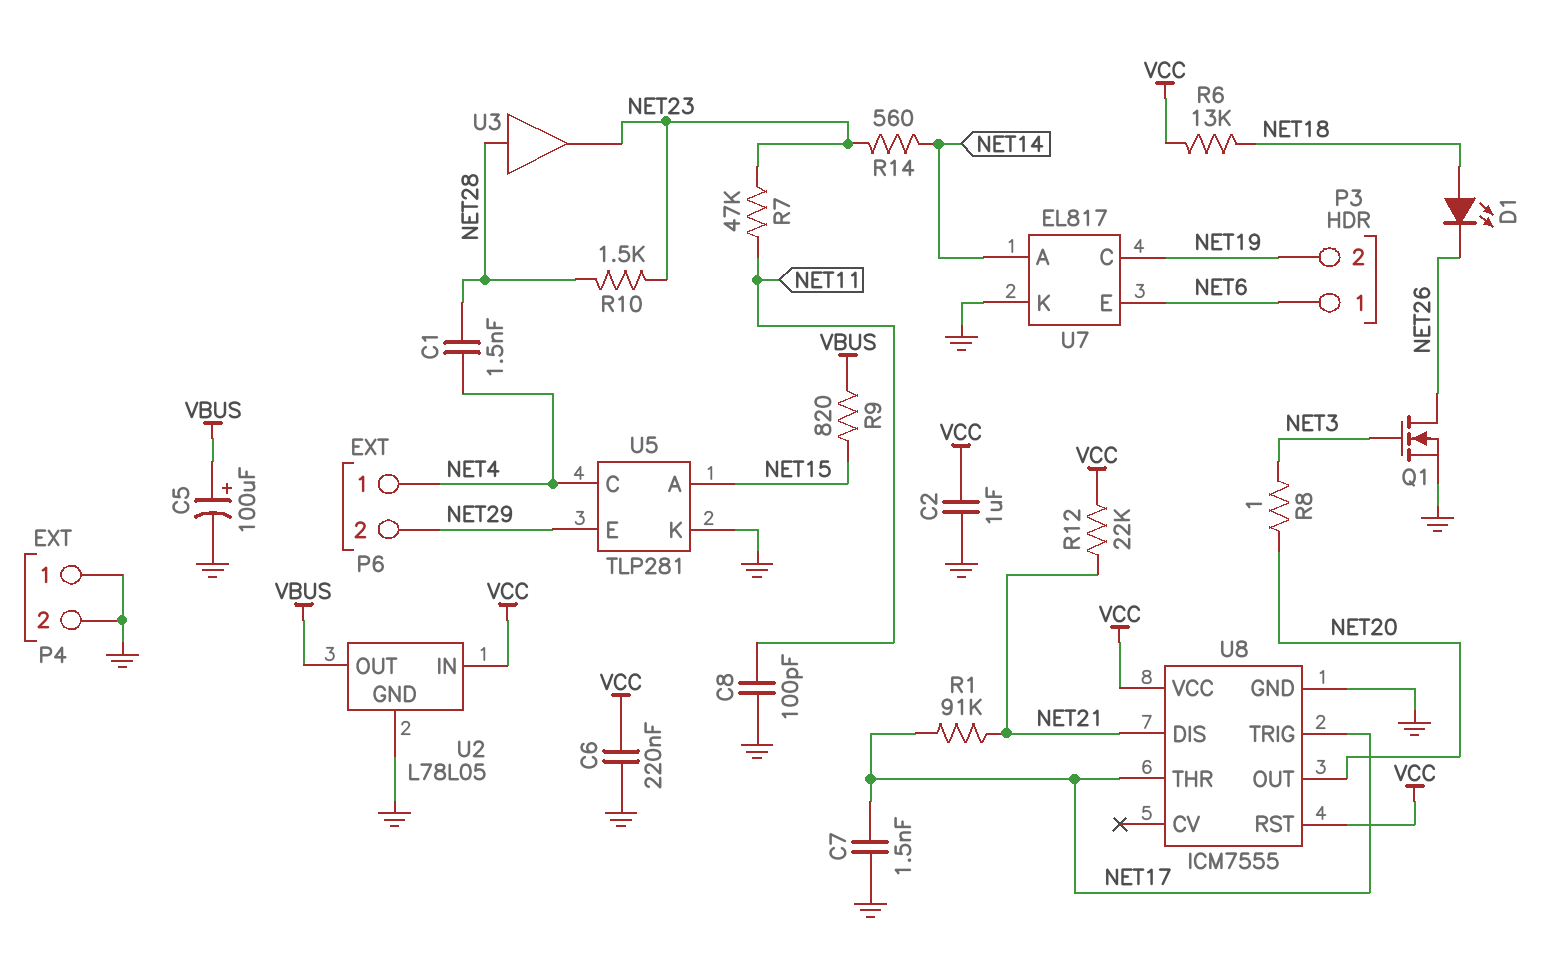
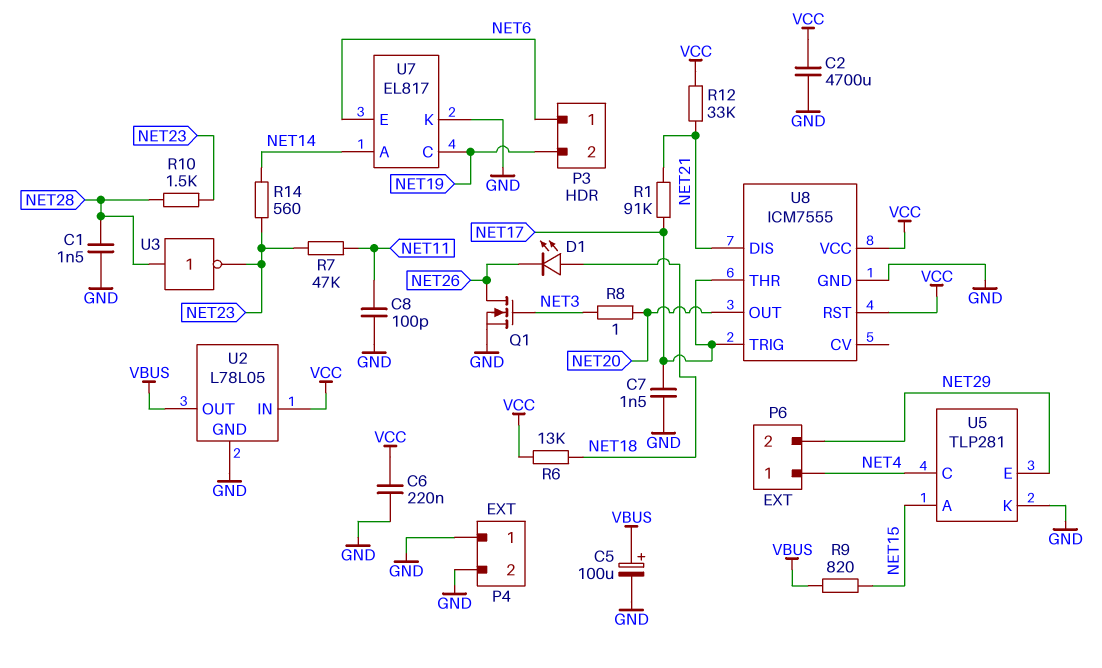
C1: 1.5nF (NET4, NET28) -> 1.5nF (GND, NET28)
C2: 1uF (GND, VCC) -> 4700uF (GND, VCC)
R12: 22k (NET21, VCC) -> 33k (NET21, VCC)
U3: buffer (in NET28, out NET23) -> NOT (in NET28, out NET23)

